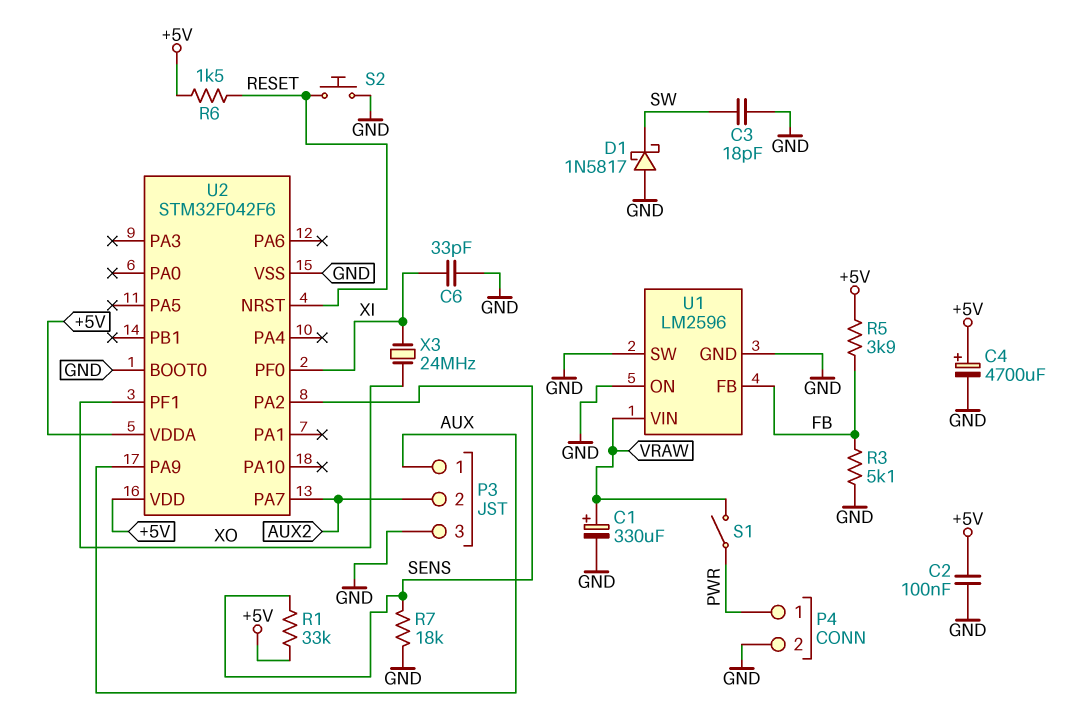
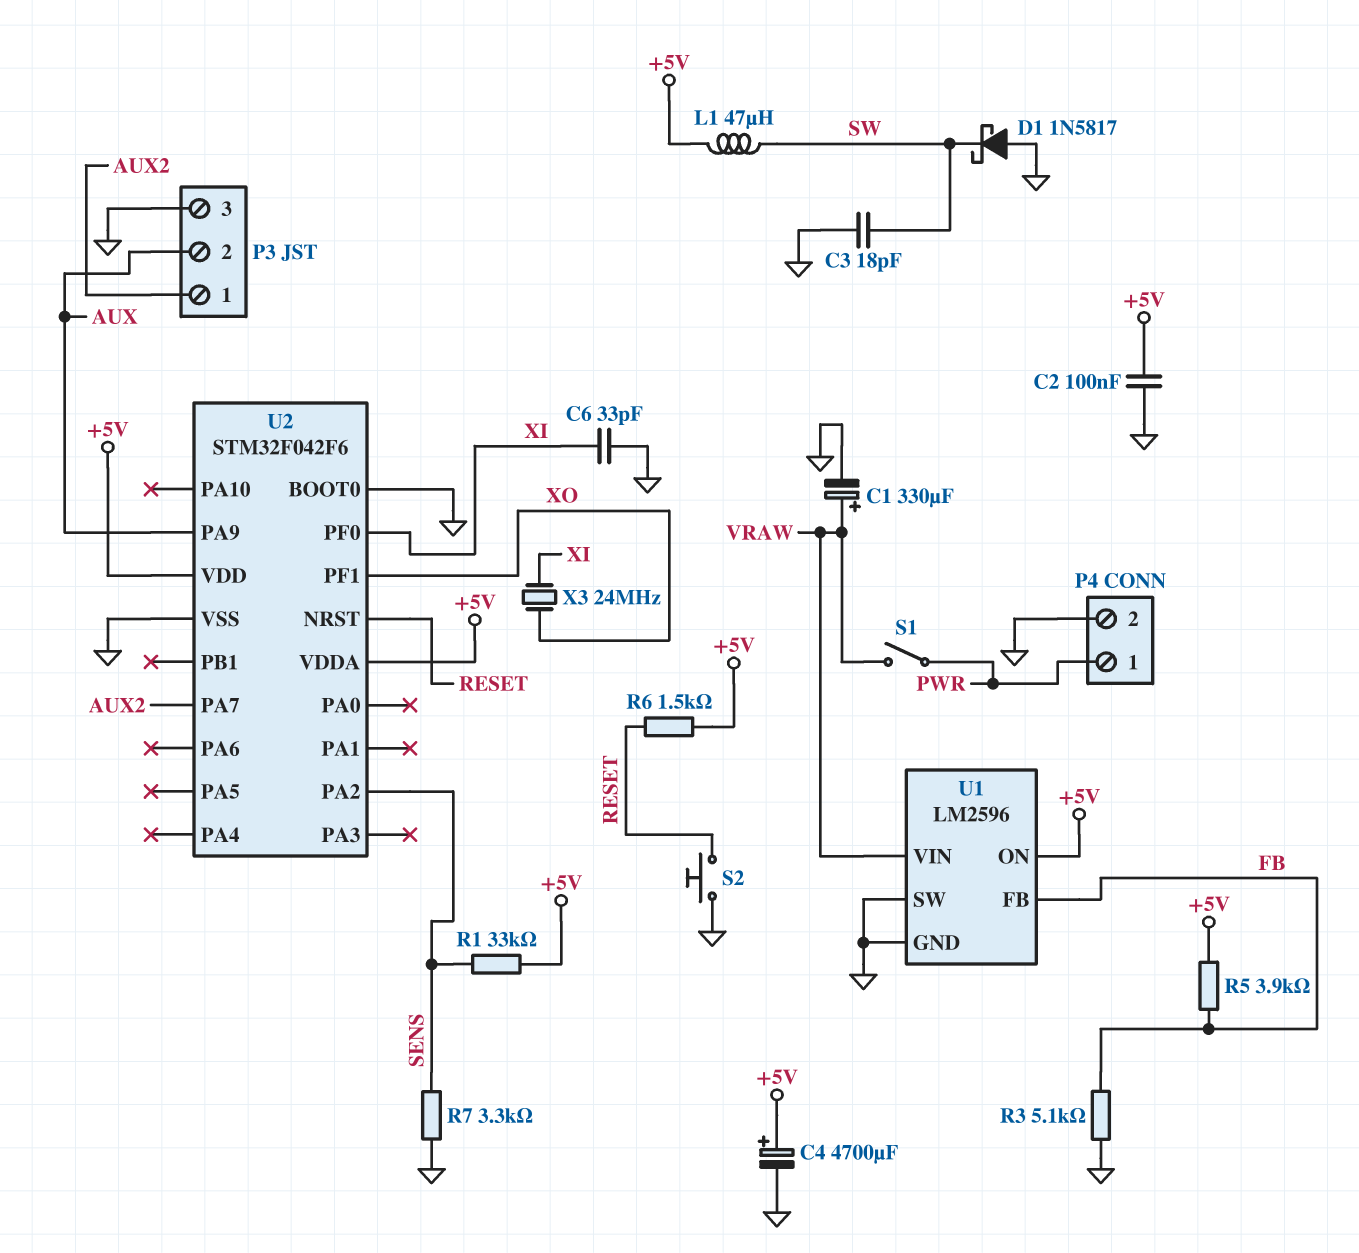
L1: none -> 47uH (+5V, SW)
P3 pin 1: AUX -> AUX2
P3 pin 2: AUX2 -> AUX
R7: 18k (GND, SENS) -> 3.3k (GND, SENS)
U1 pin ON: GND -> +5V

